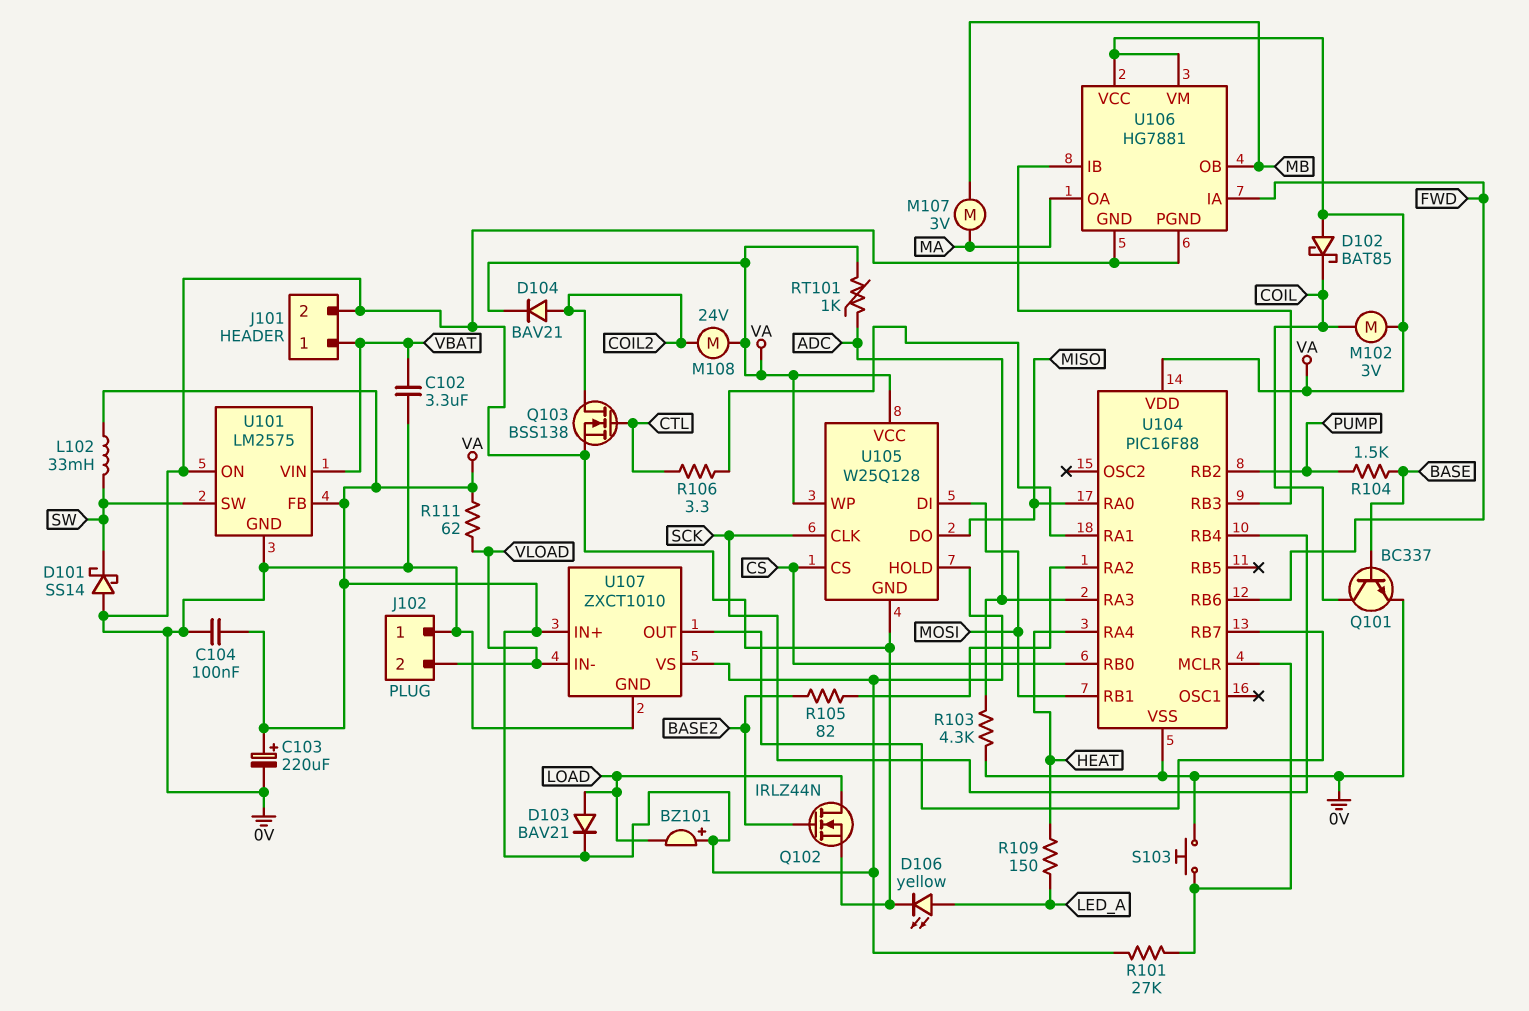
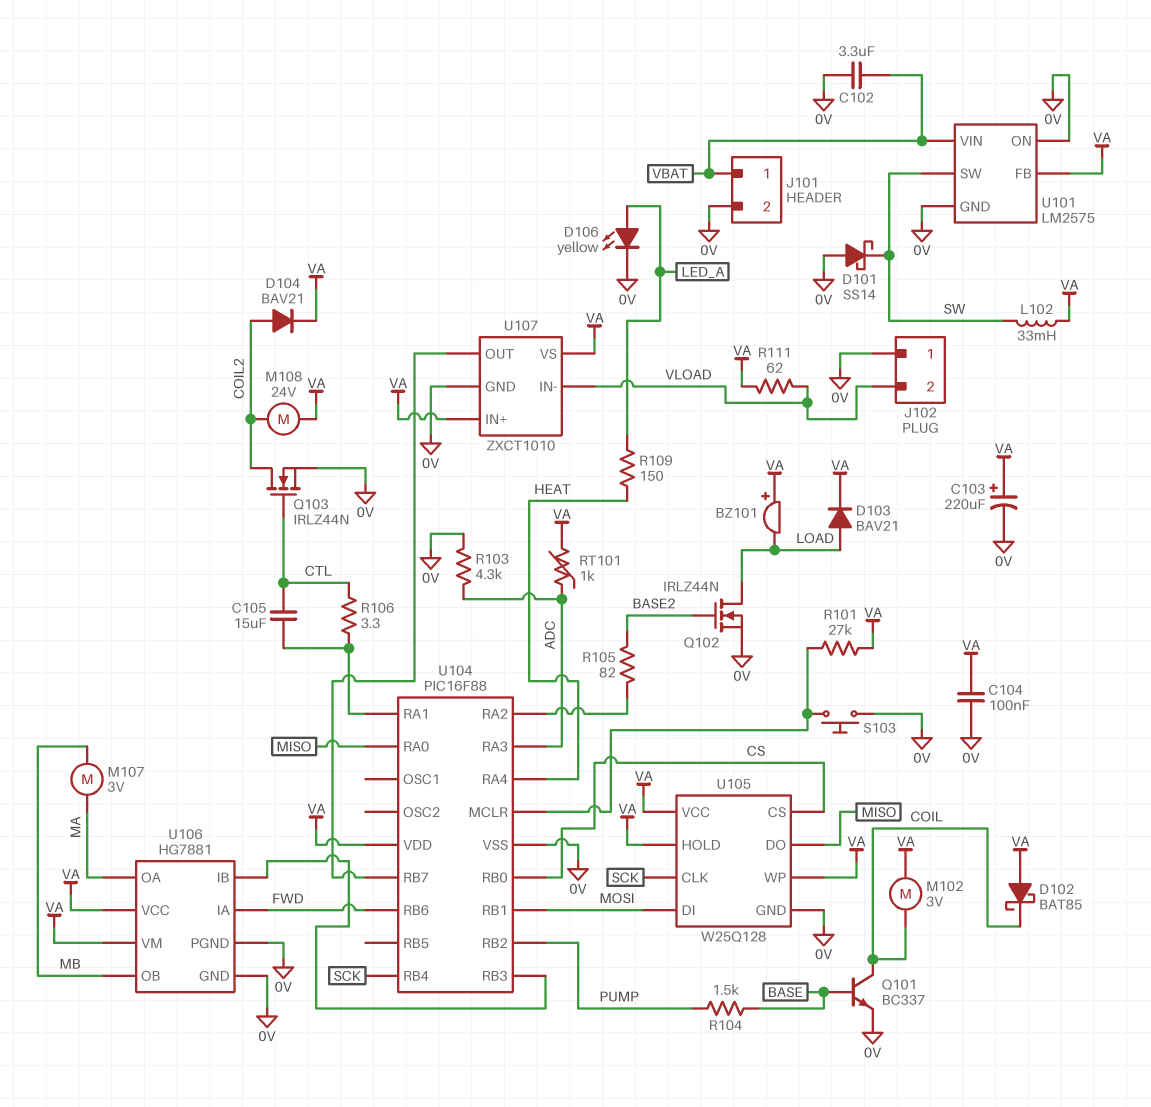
C105: none -> 15uF (CTL, U104/RA1)
Q103: NMOS BSS138 (G CTL, D COIL2, S 0V) -> NMOS IRLZ44N (G CTL, D COIL2, S 0V)

